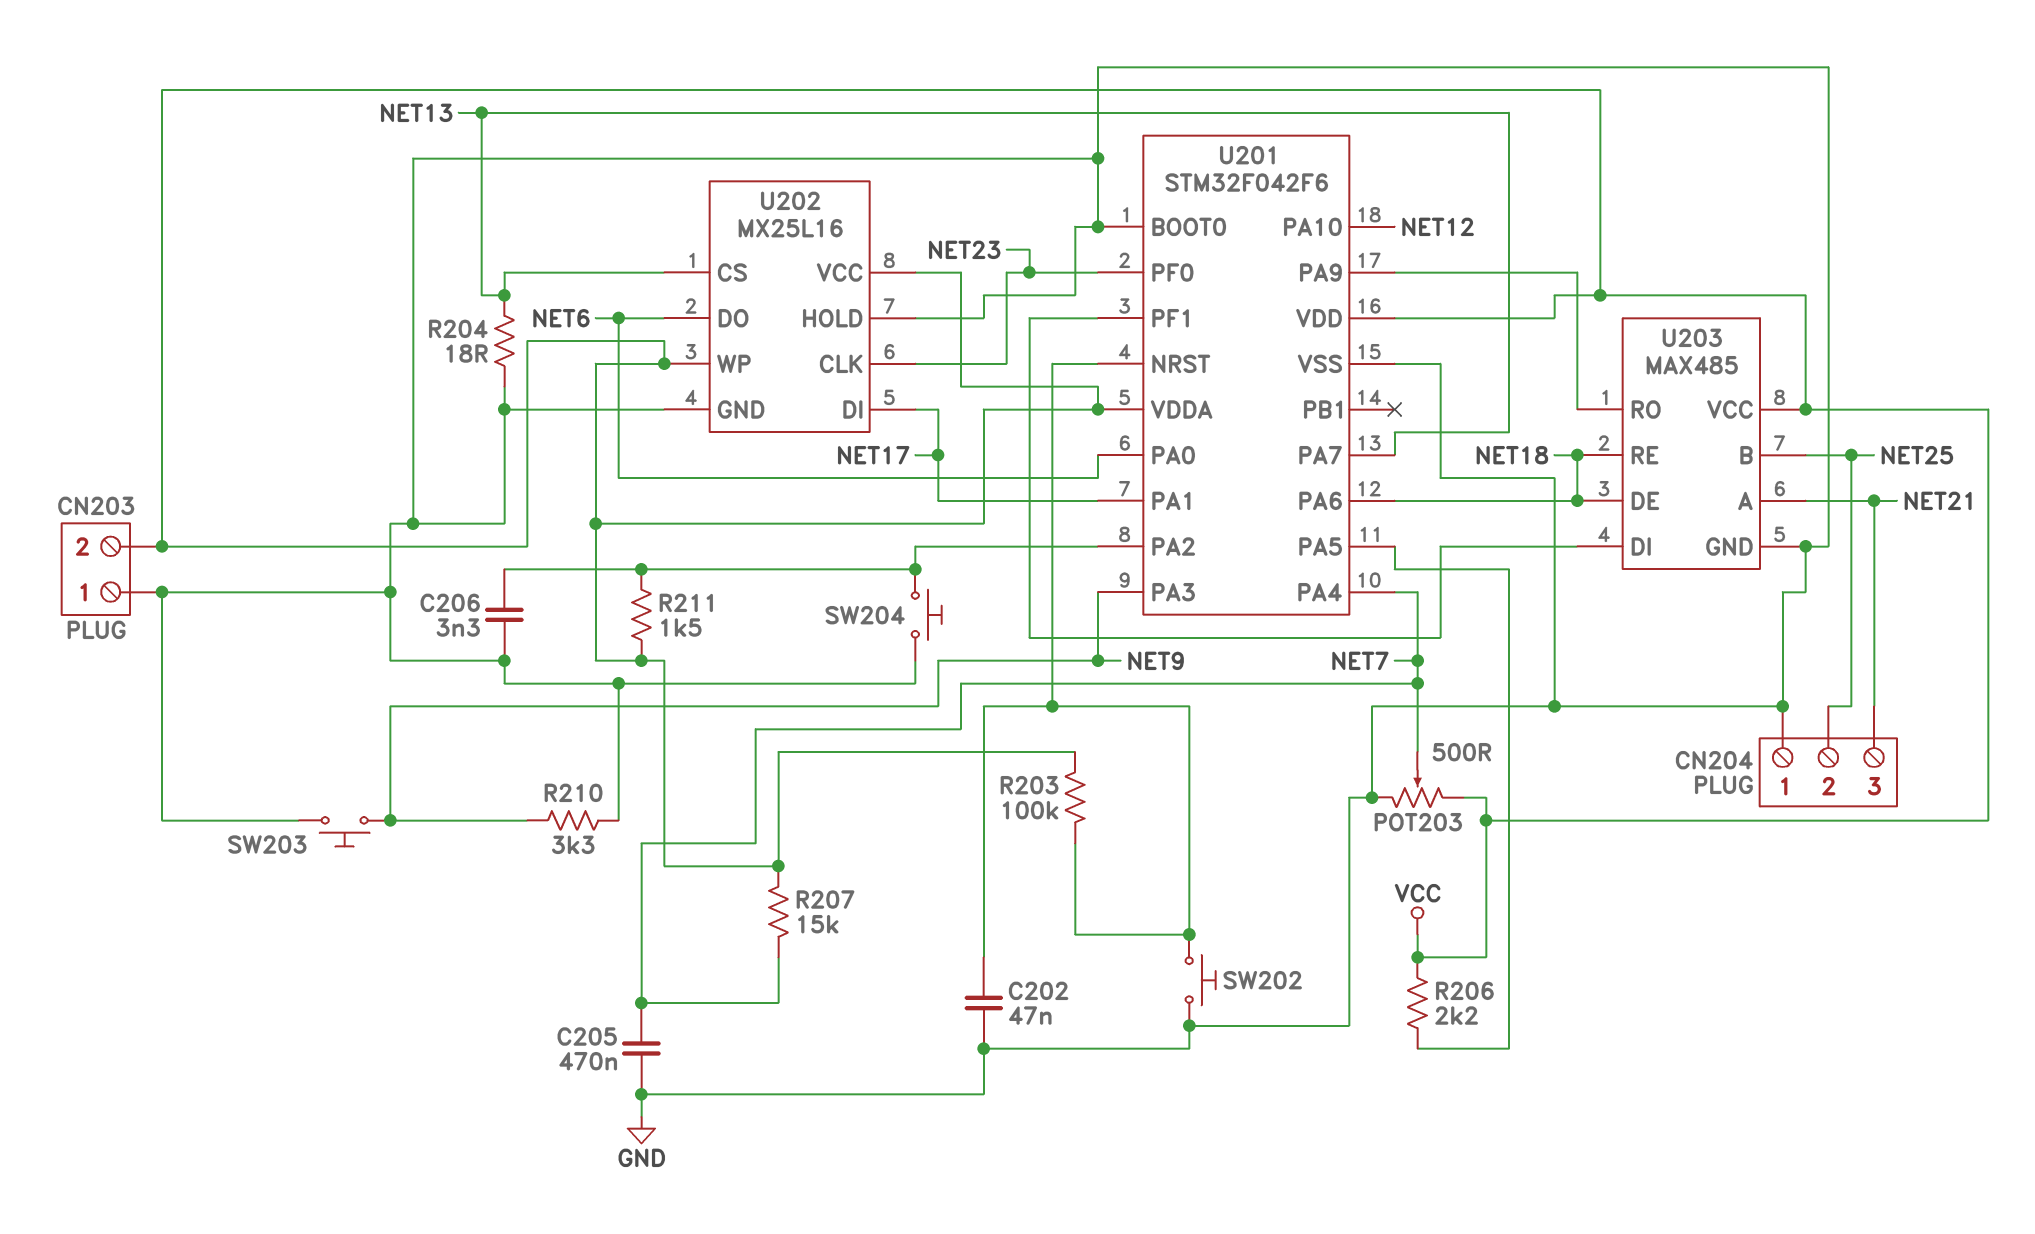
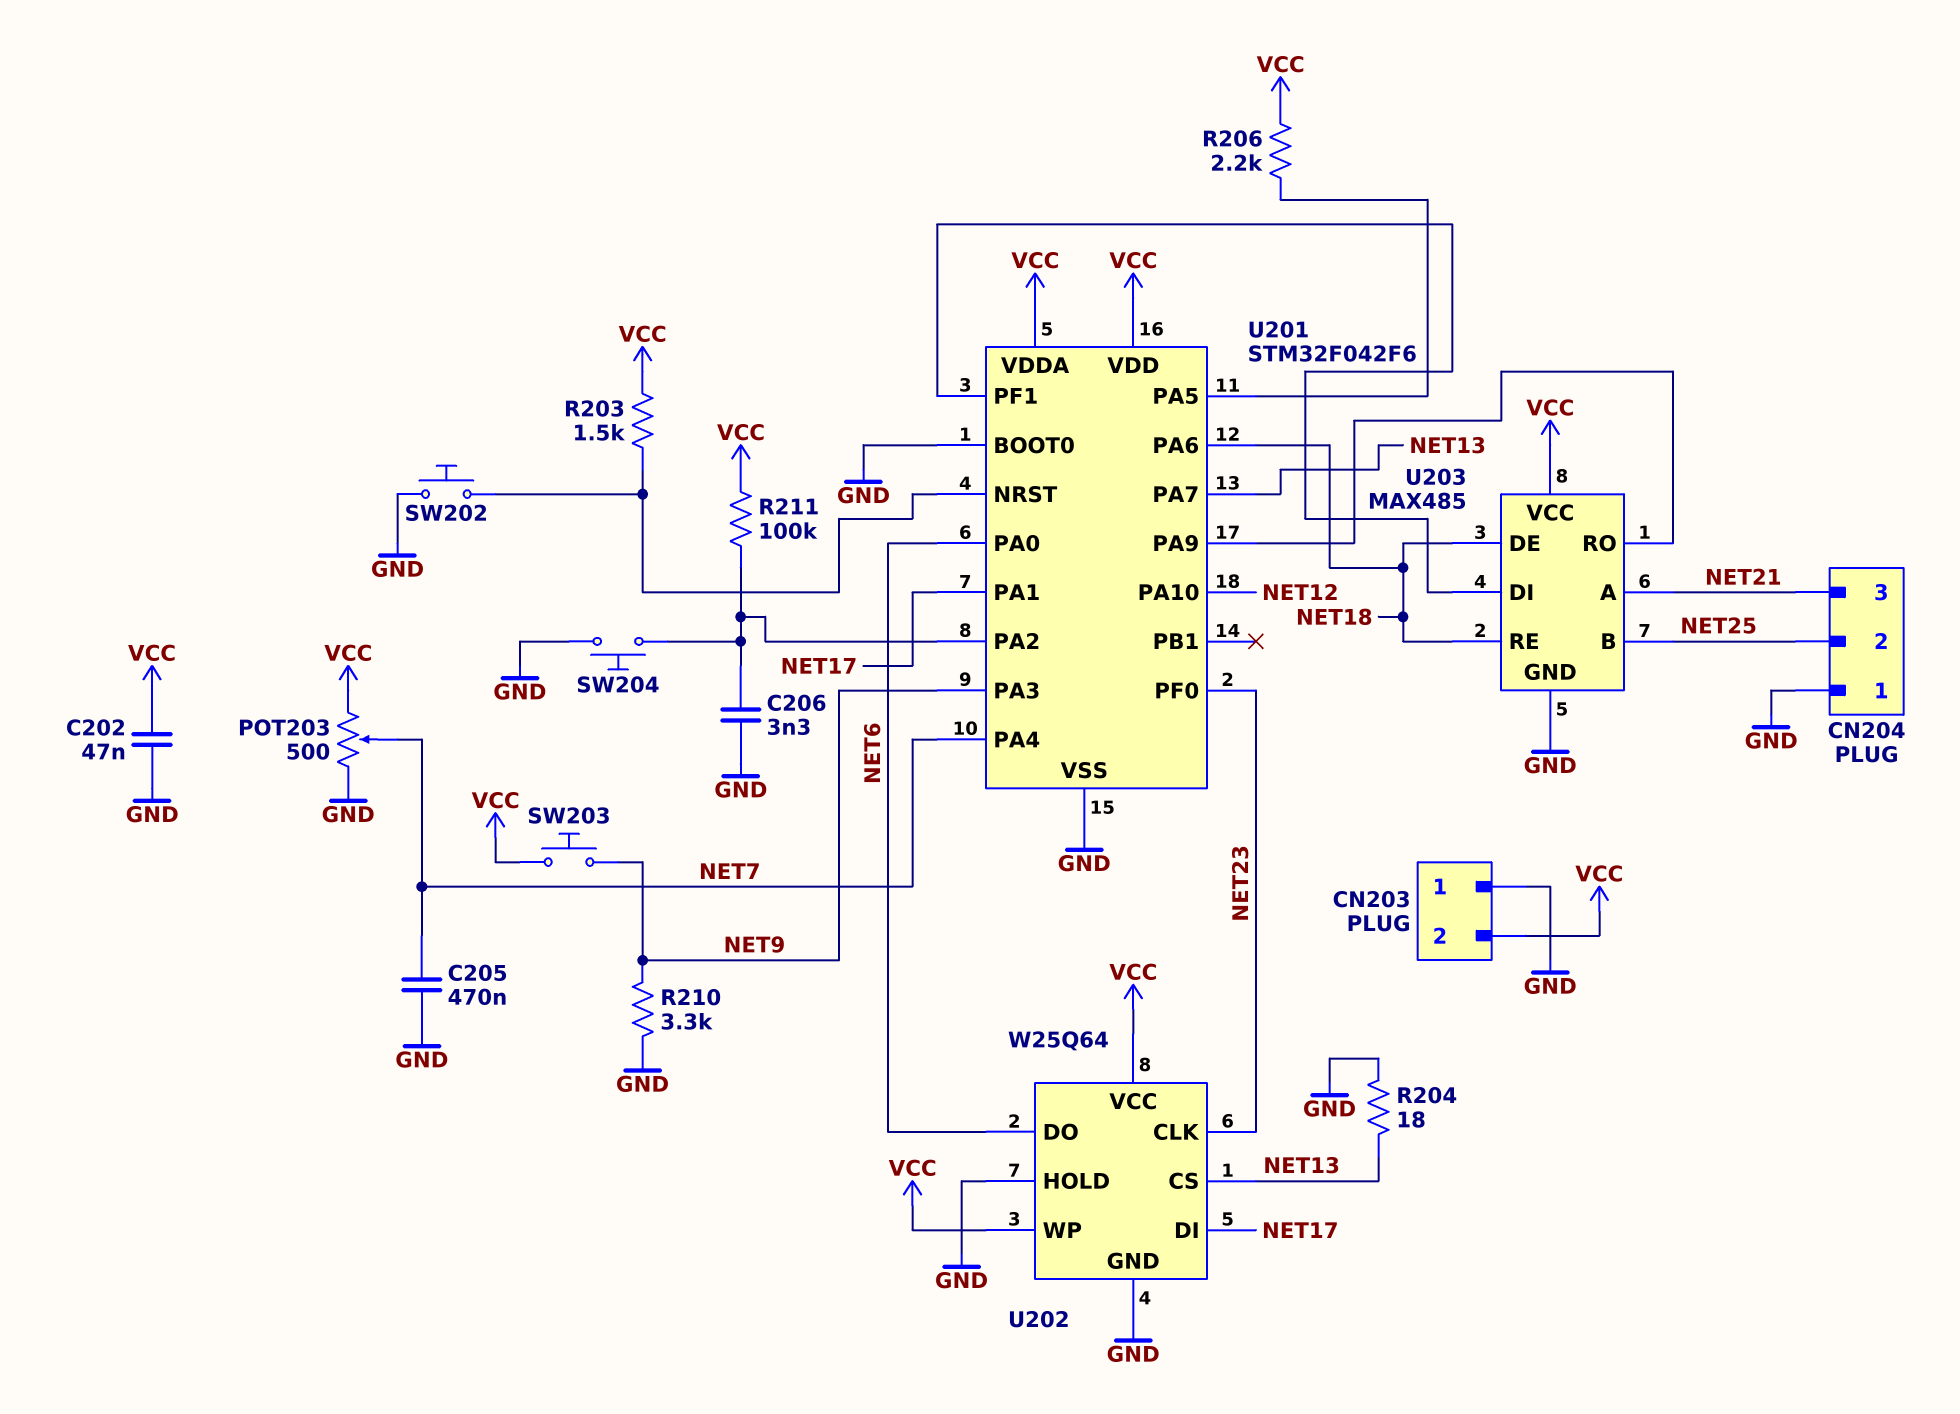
C202: 47nF (GND, U201/NRST) -> 47nF (GND, VCC)
R203: 100k (U201/NRST, VCC) -> 1.5k (U201/NRST, VCC)
R207: 15k (NET7, VCC) -> none
R211: 1.5k (U201/PA2, VCC) -> 100k (U201/PA2, VCC)
SW203: button (GND, NET9) -> button (NET9, VCC)
U202: MX25L16 -> W25Q64

